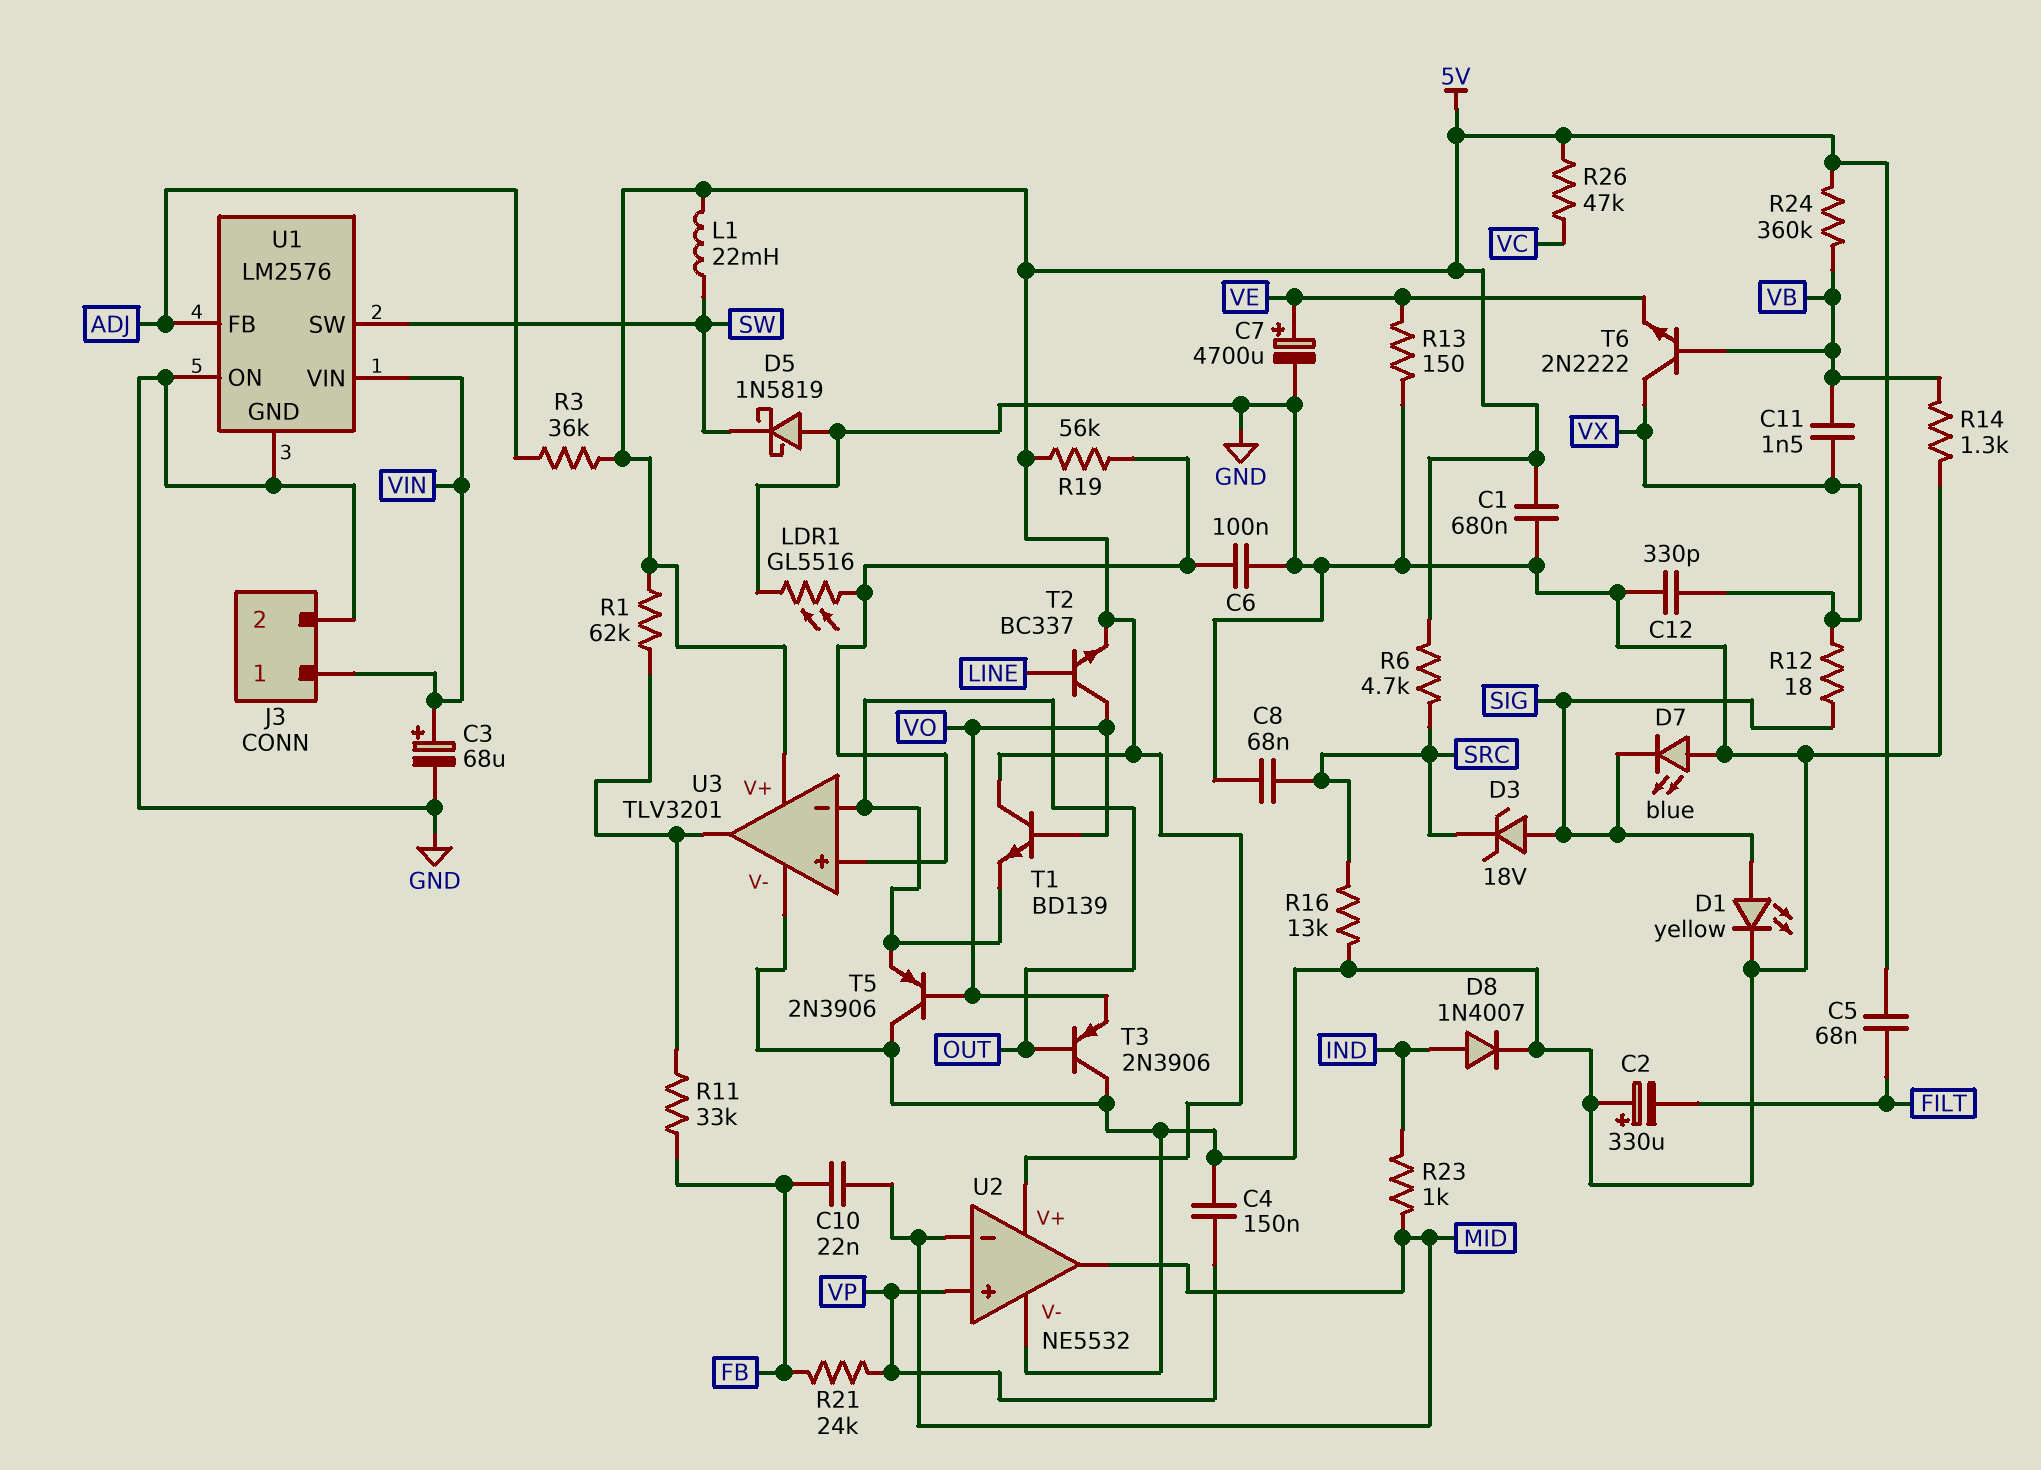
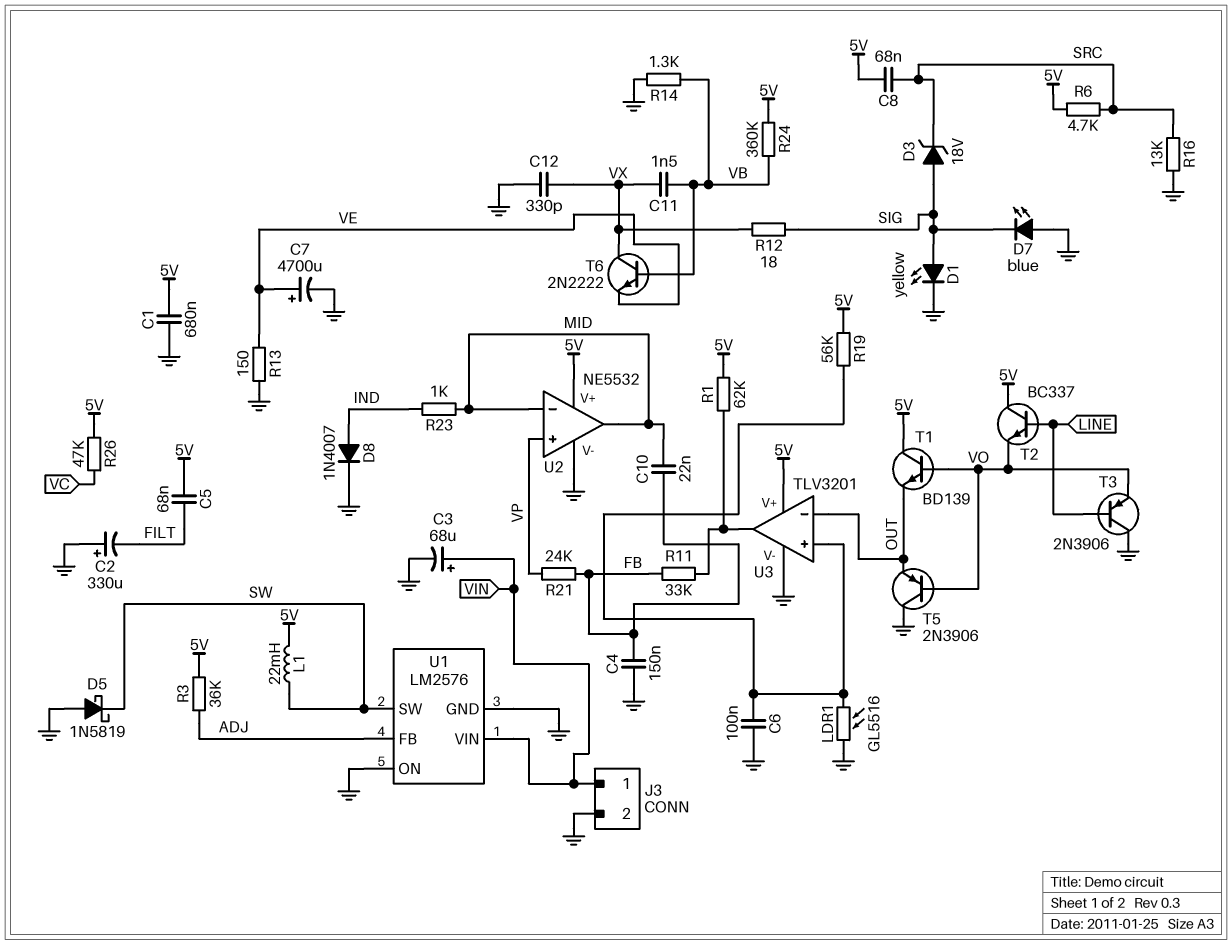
C4: 150nF (GND, VP) -> 150nF (FB, GND)
C8: 68nF (GND, SRC) -> 68nF (5V, SRC)
T2: NPN BC337 (B LINE, C VO, E 5V) -> NPN BC337 (B LINE, C 5V, E VO)
T3: PNP 2N3906 (B OUT, C GND, E VO) -> PNP 2N3906 (B LINE, C GND, E VO)

